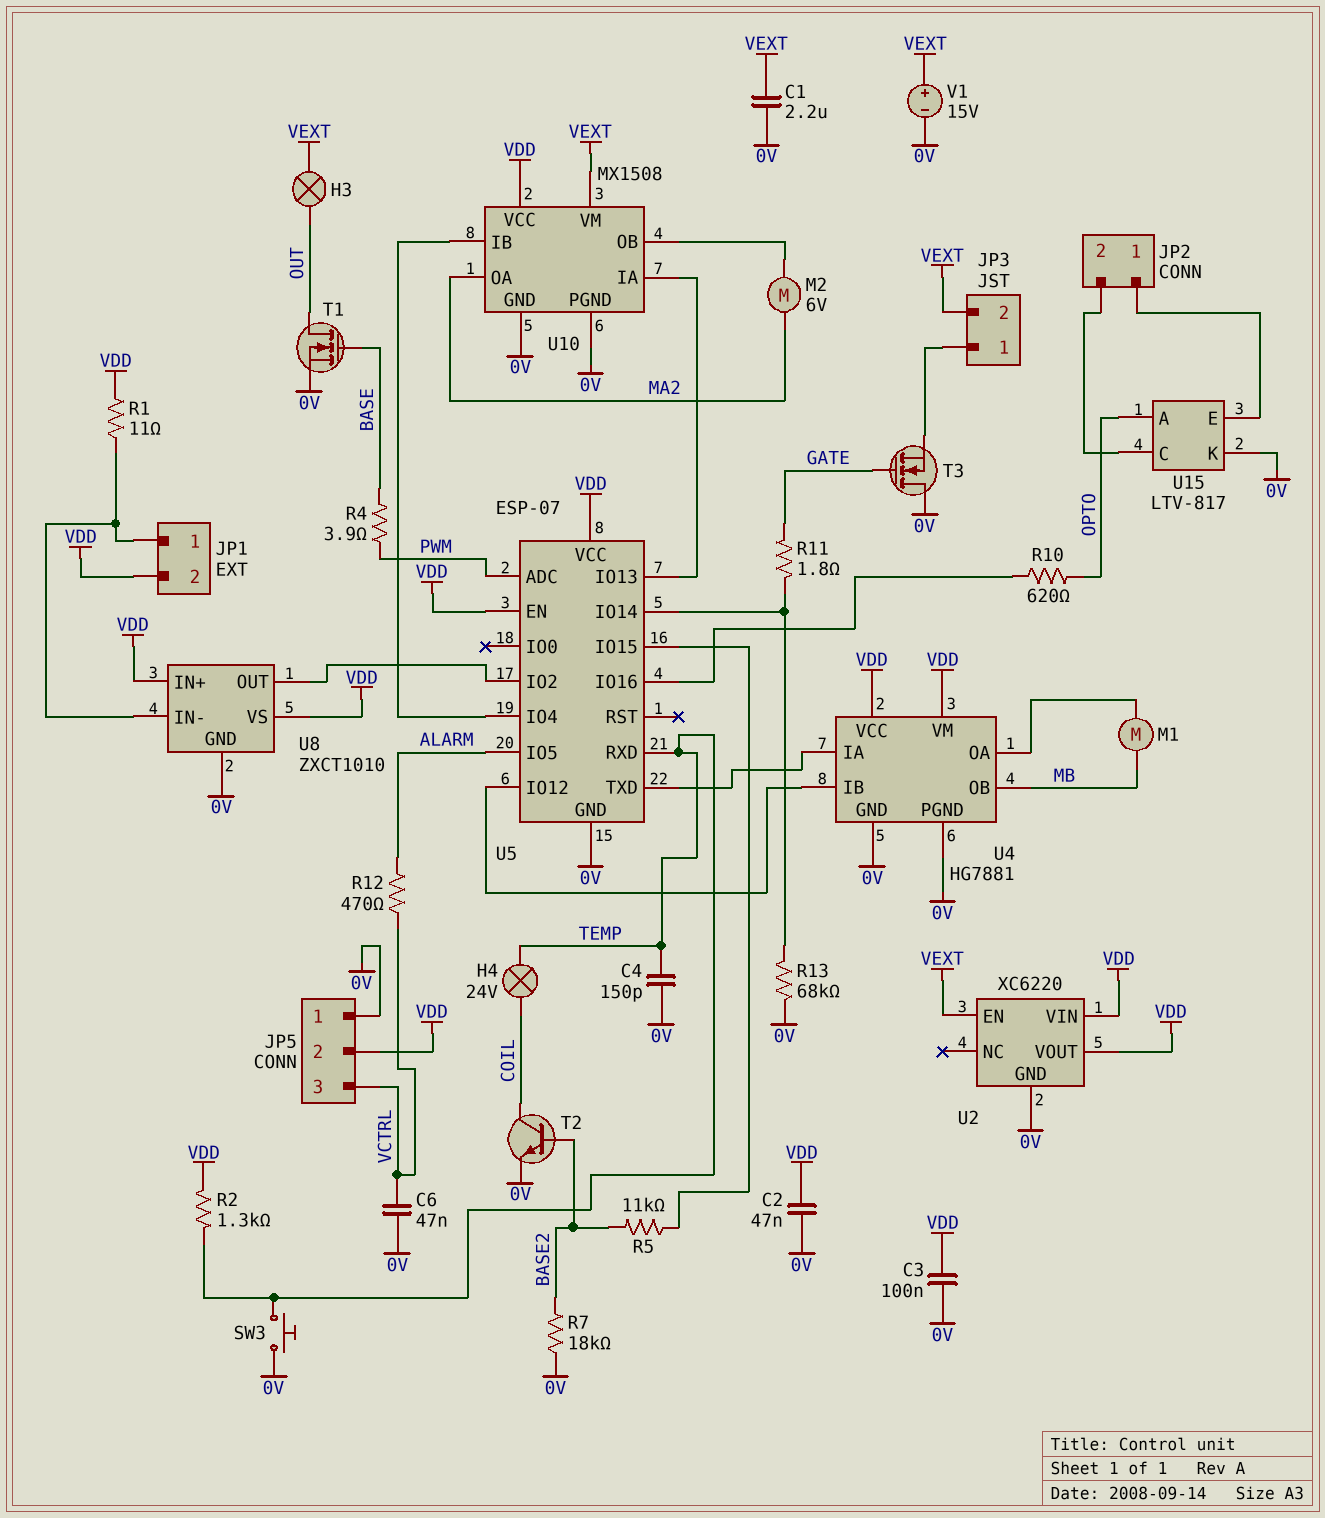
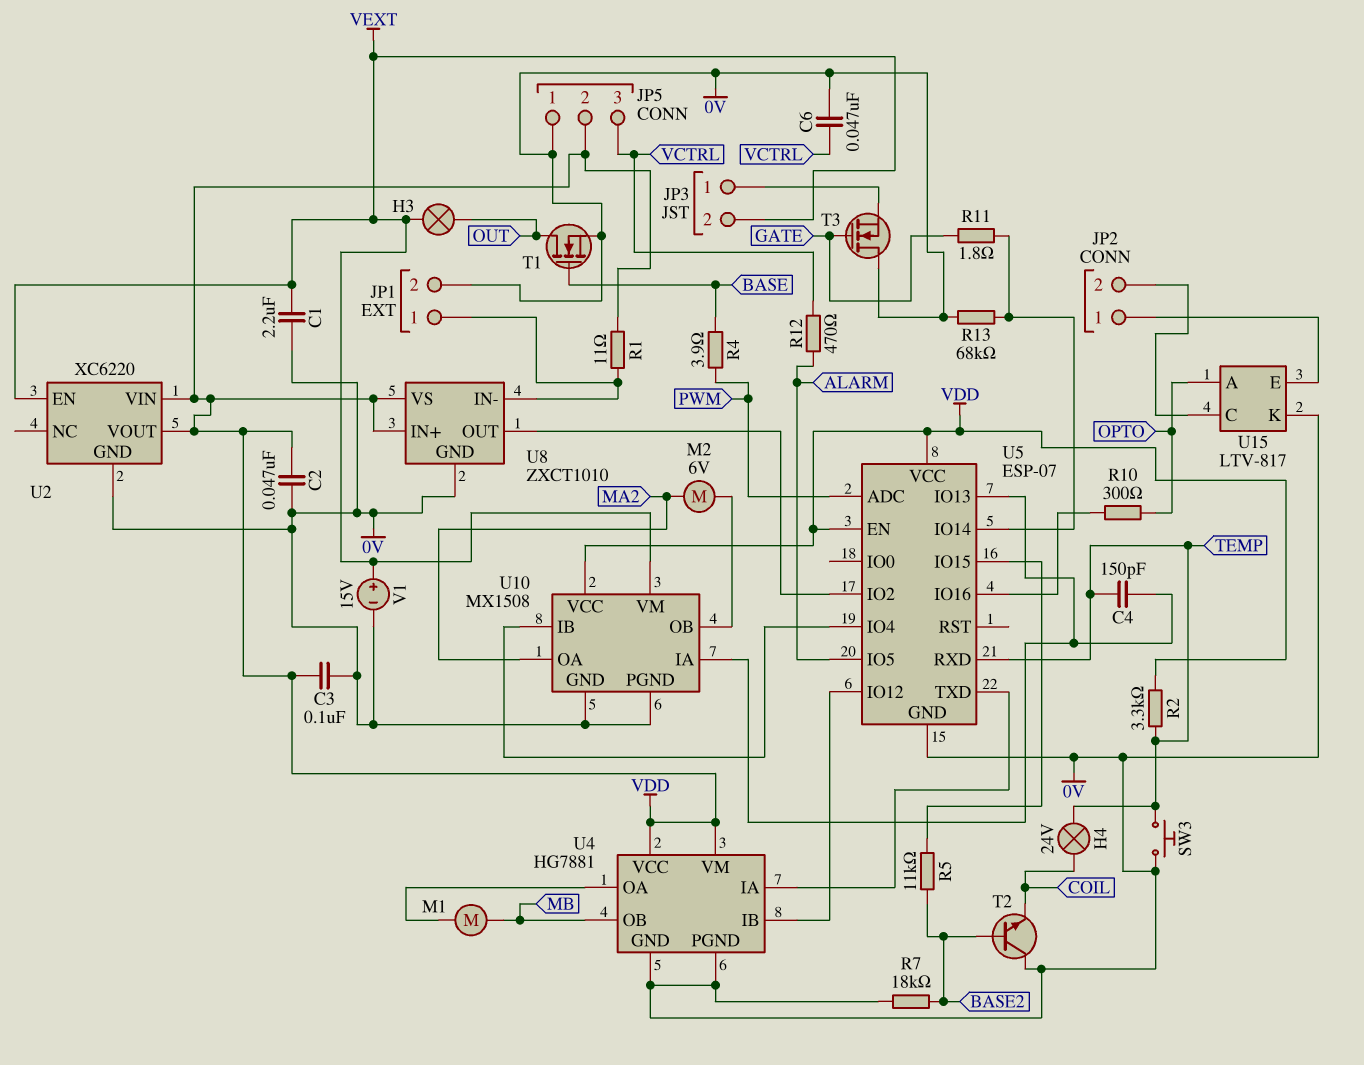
C4: 150pF (0V, TEMP) -> 150pF (TEMP, U5/IO13)
JP1 pin 2: VDD -> 0V
R2: 1.3k (TEMP, VDD) -> 3.3k (TEMP, VDD)
R10: 620 (OPTO, U5/IO16) -> 300 (OPTO, U5/IO16)
T2: NPN (B BASE2, C COIL, E 0V) -> NPN (B BASE2, C 0V, E COIL)

